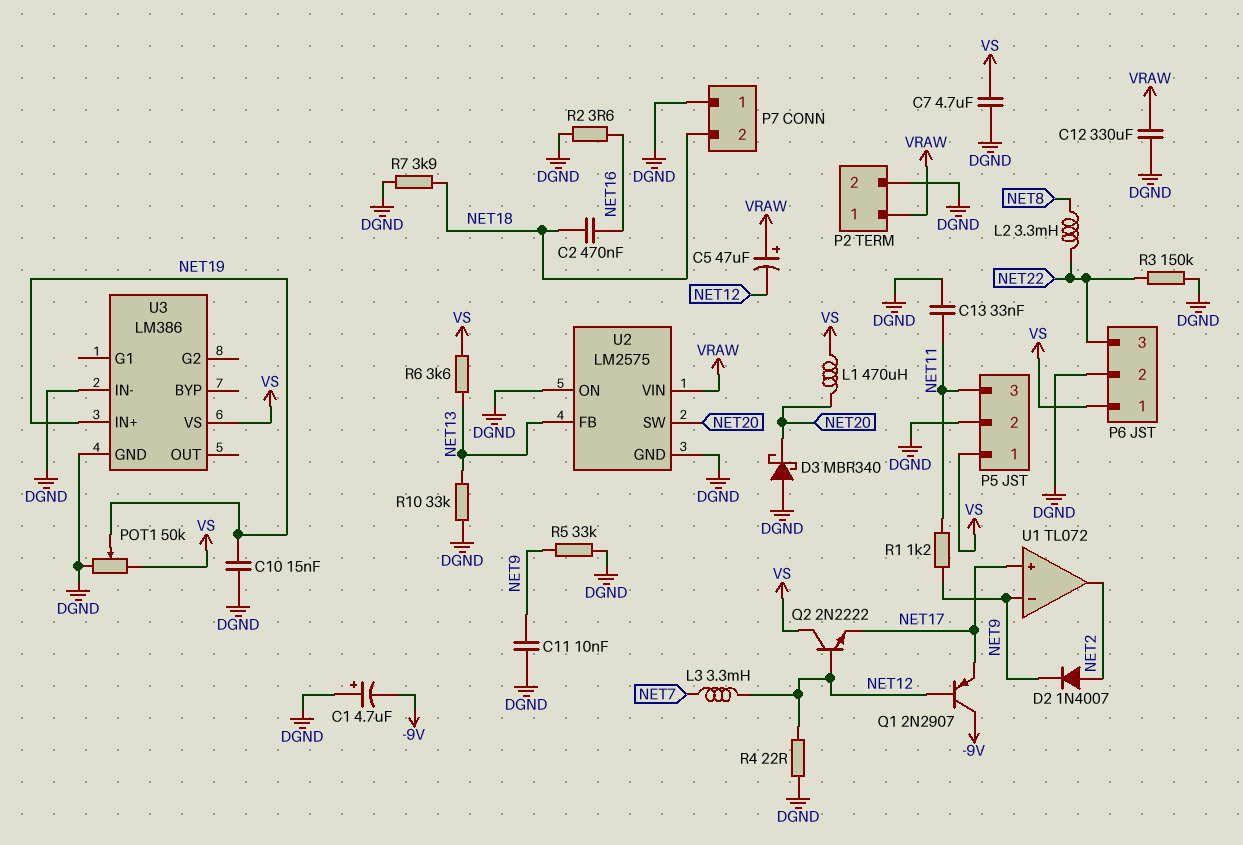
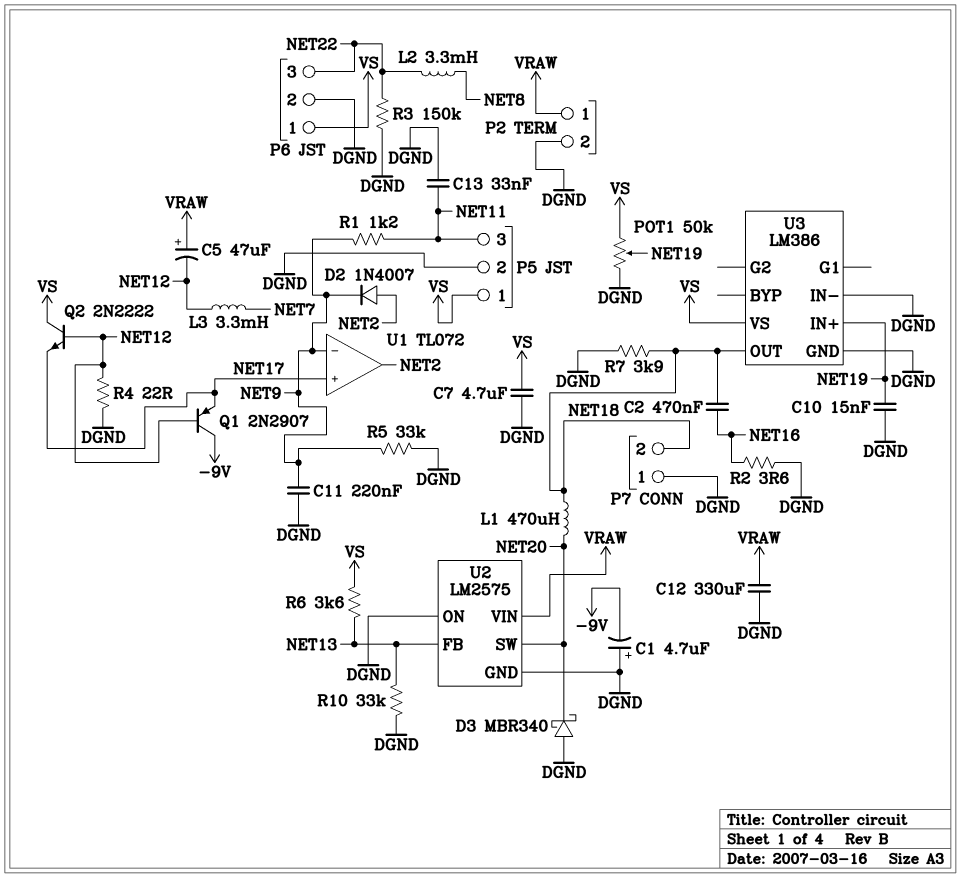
C11: 10nF (DGND, NET9) -> 220nF (DGND, NET9)
L1: 470uH (NET20, VS) -> 470uH (NET18, NET20)
U3 pin OUT: none -> NET18

